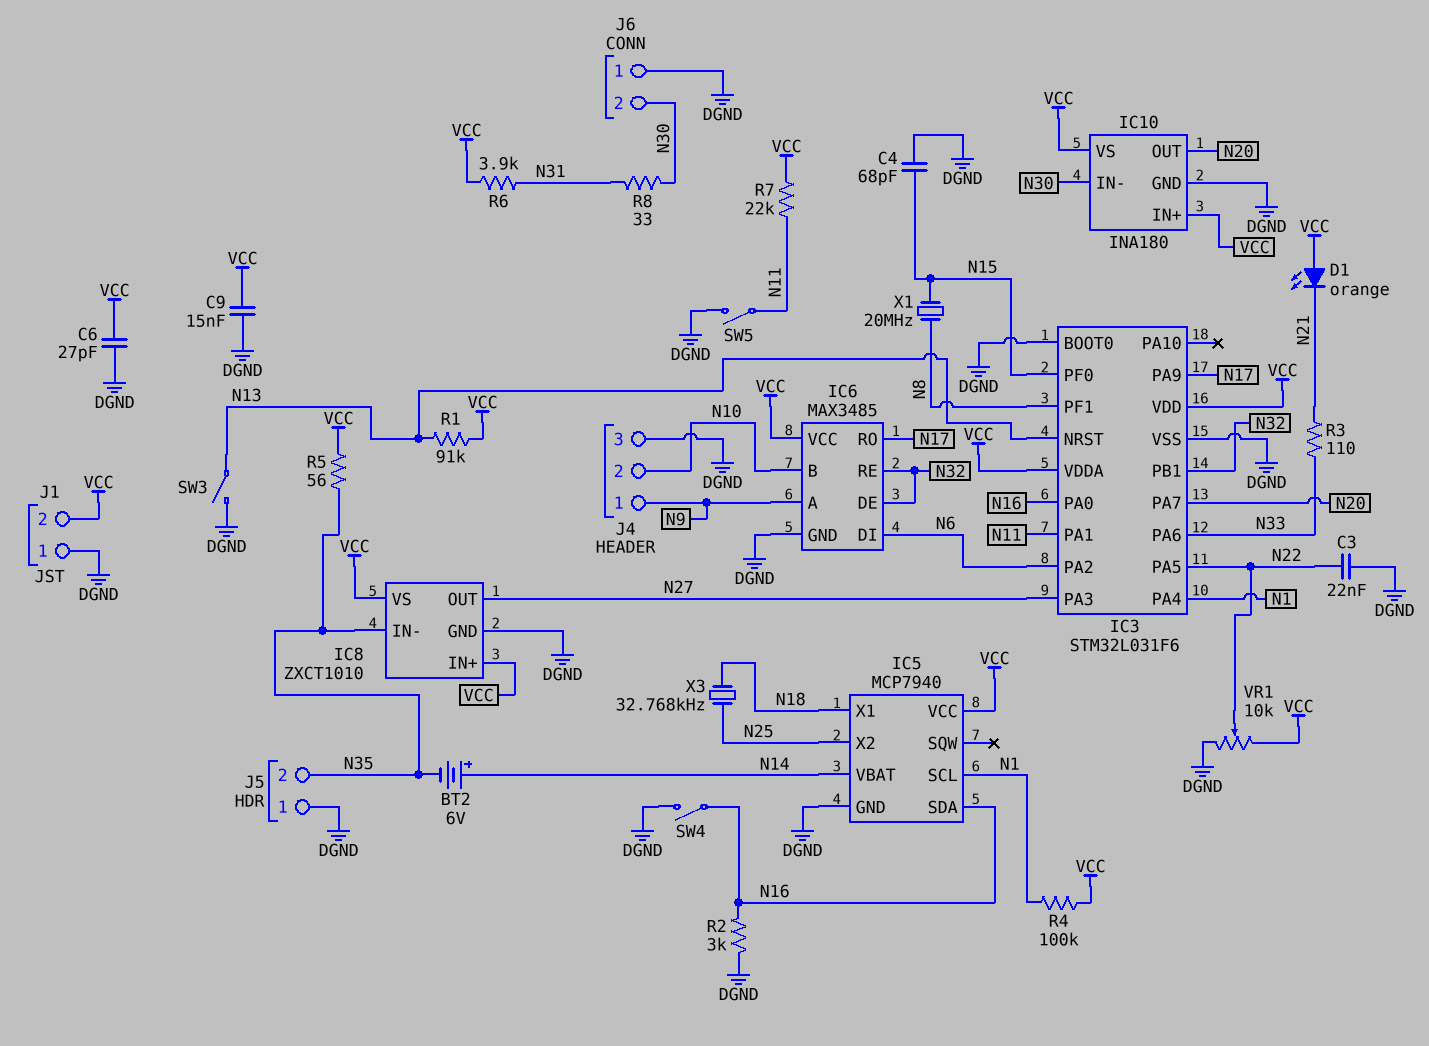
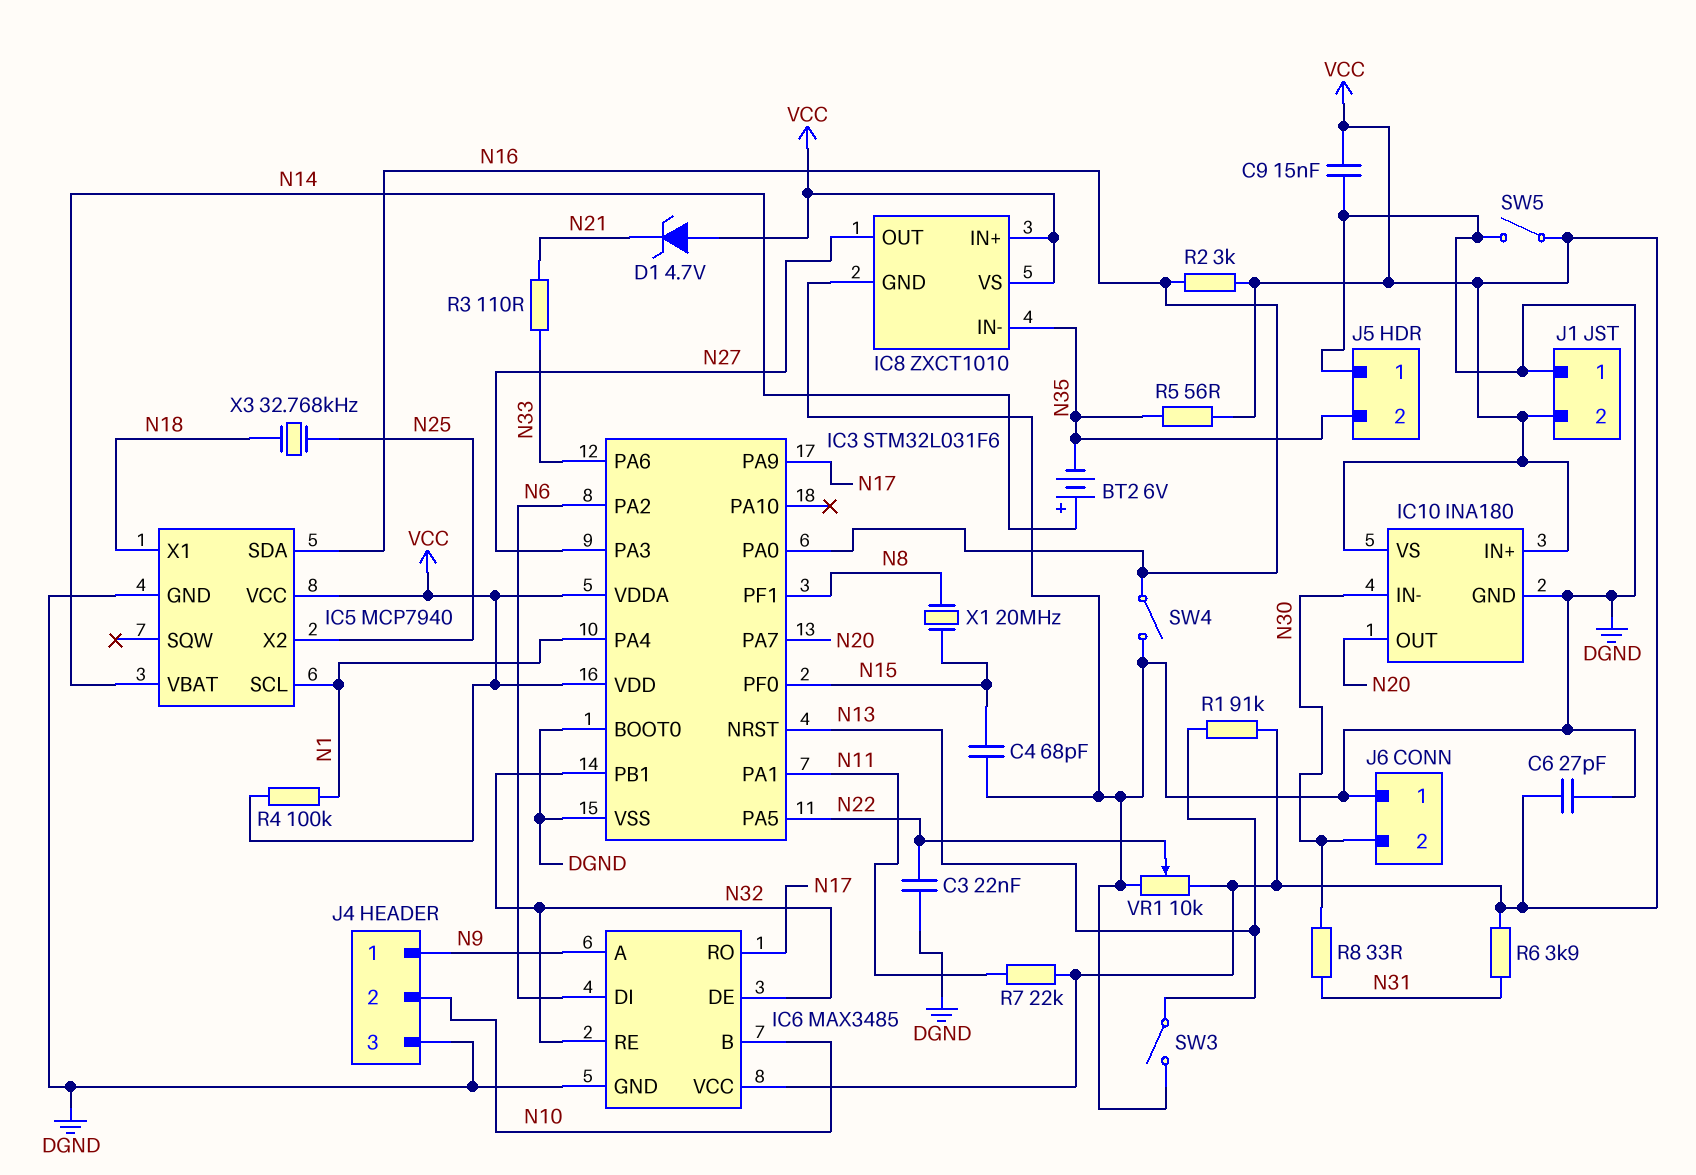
D1: LED orange (A VCC, K N21) -> zener 4.7V (A VCC, K N21)
R2: 3k (DGND, N16) -> 3k (N16, VCC)
SW5: switch (DGND, N11) -> switch (DGND, VCC)

